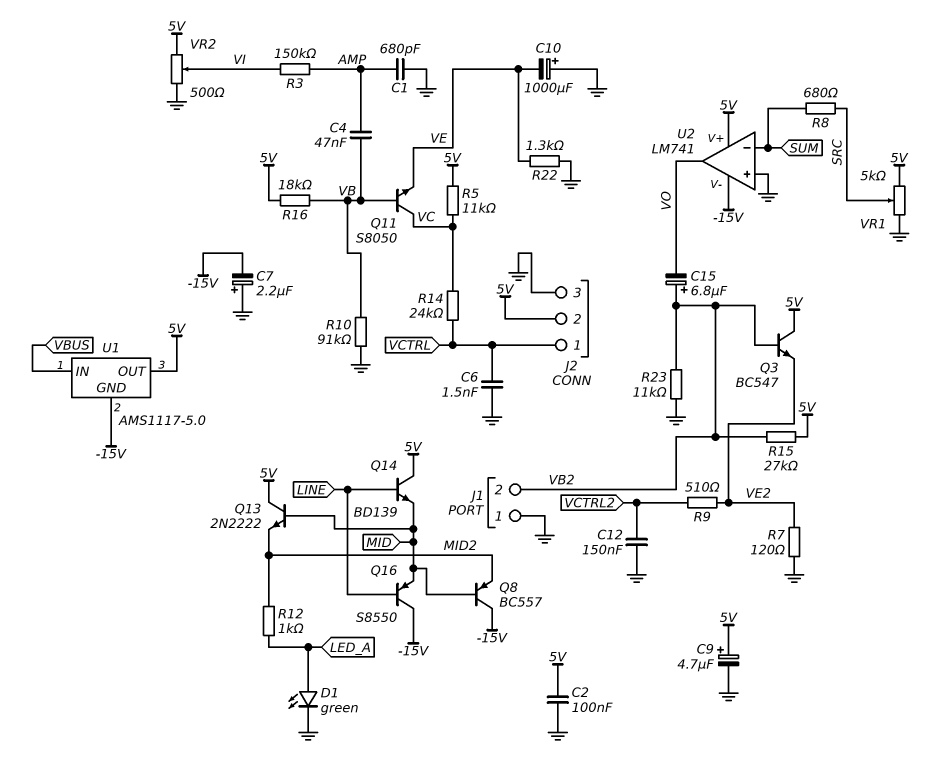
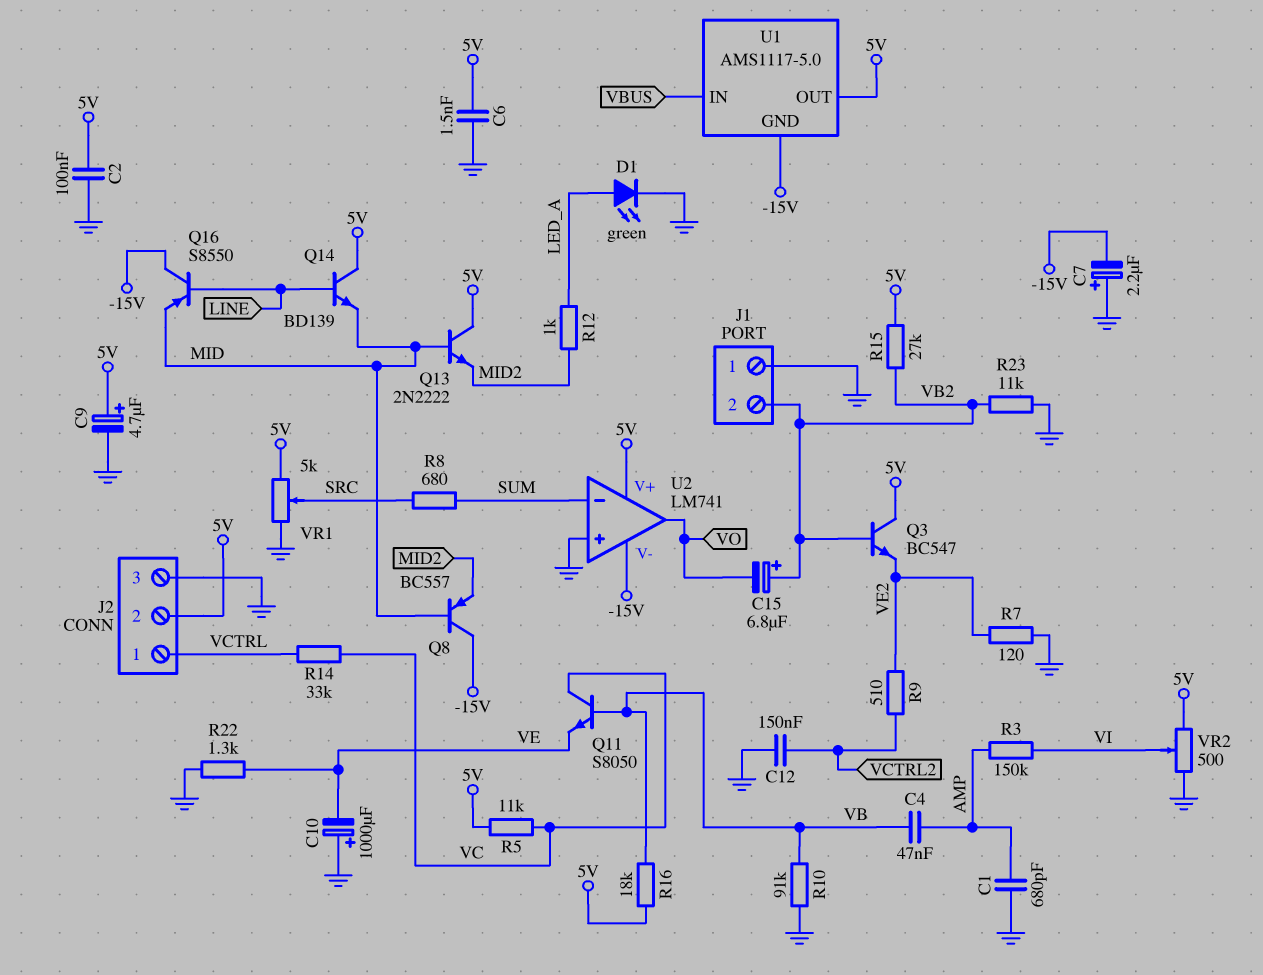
C6: 1.5nF (GND, VCTRL) -> 1.5nF (5V, GND)
R14: 24k (VC, VCTRL) -> 33k (VC, VCTRL)

